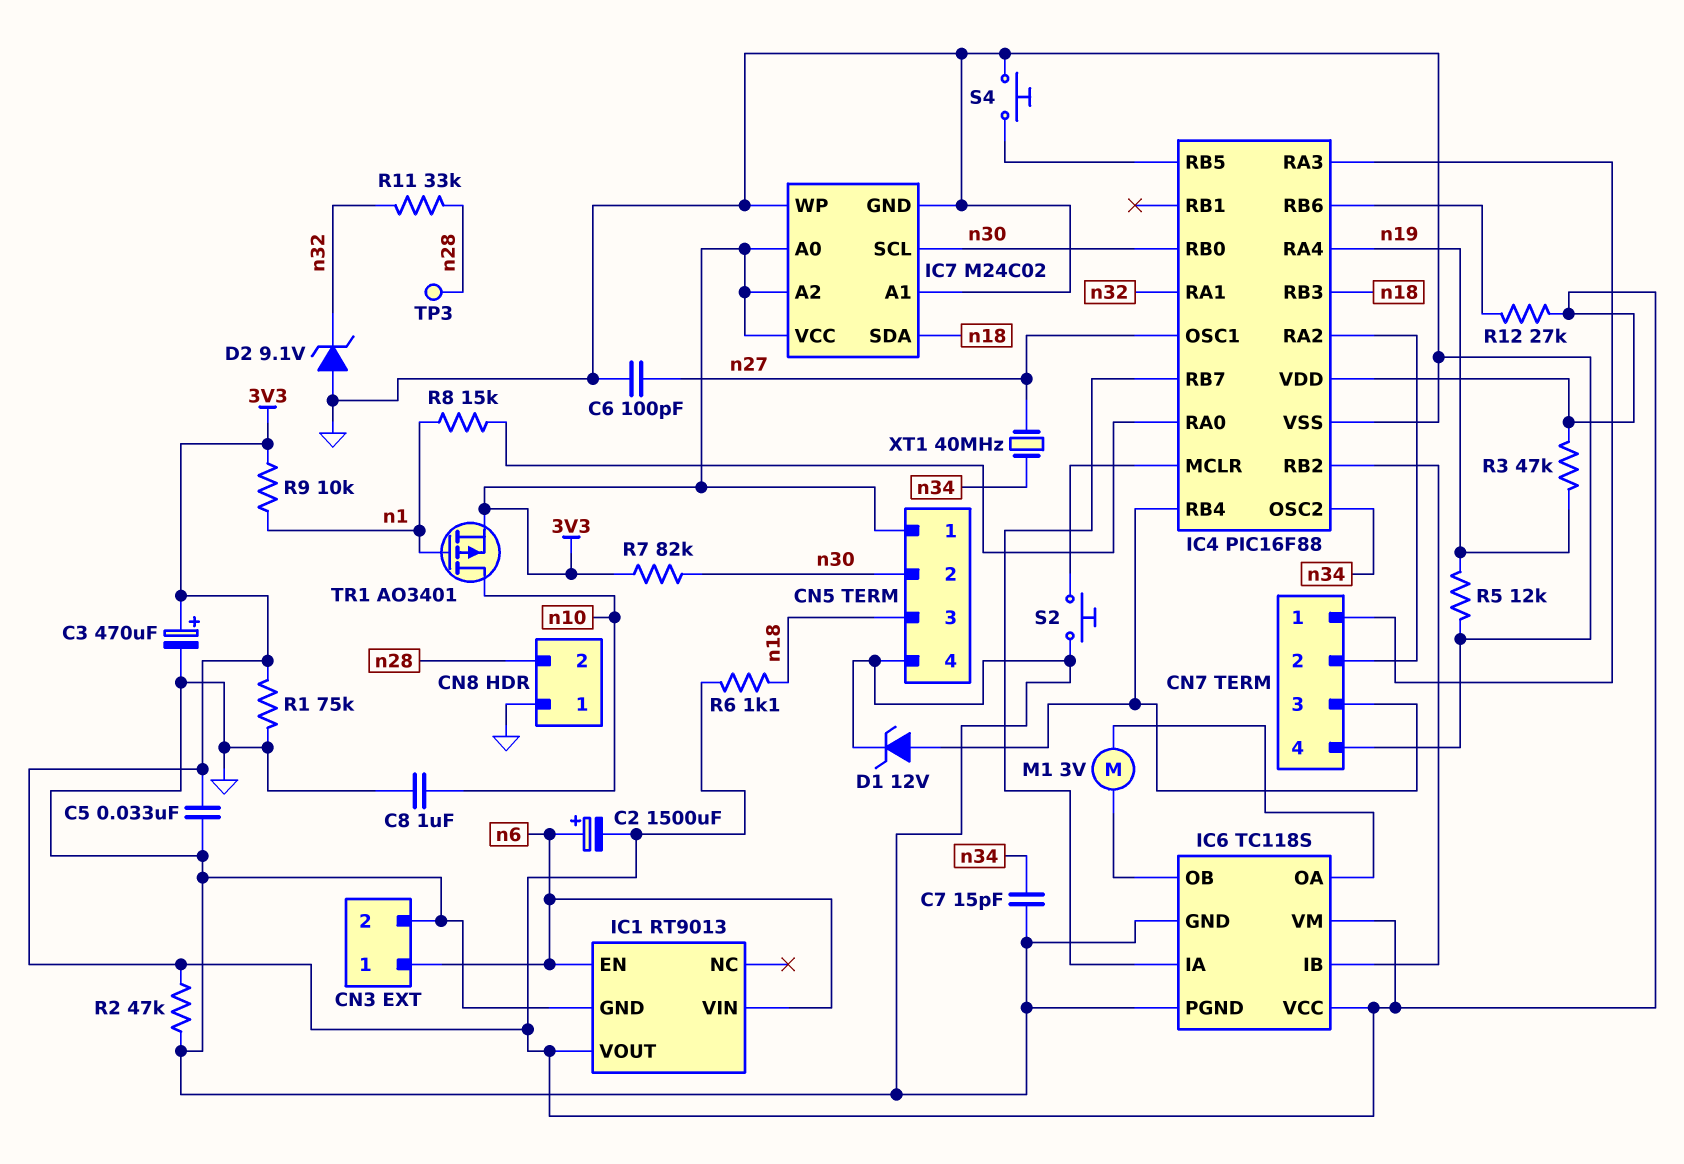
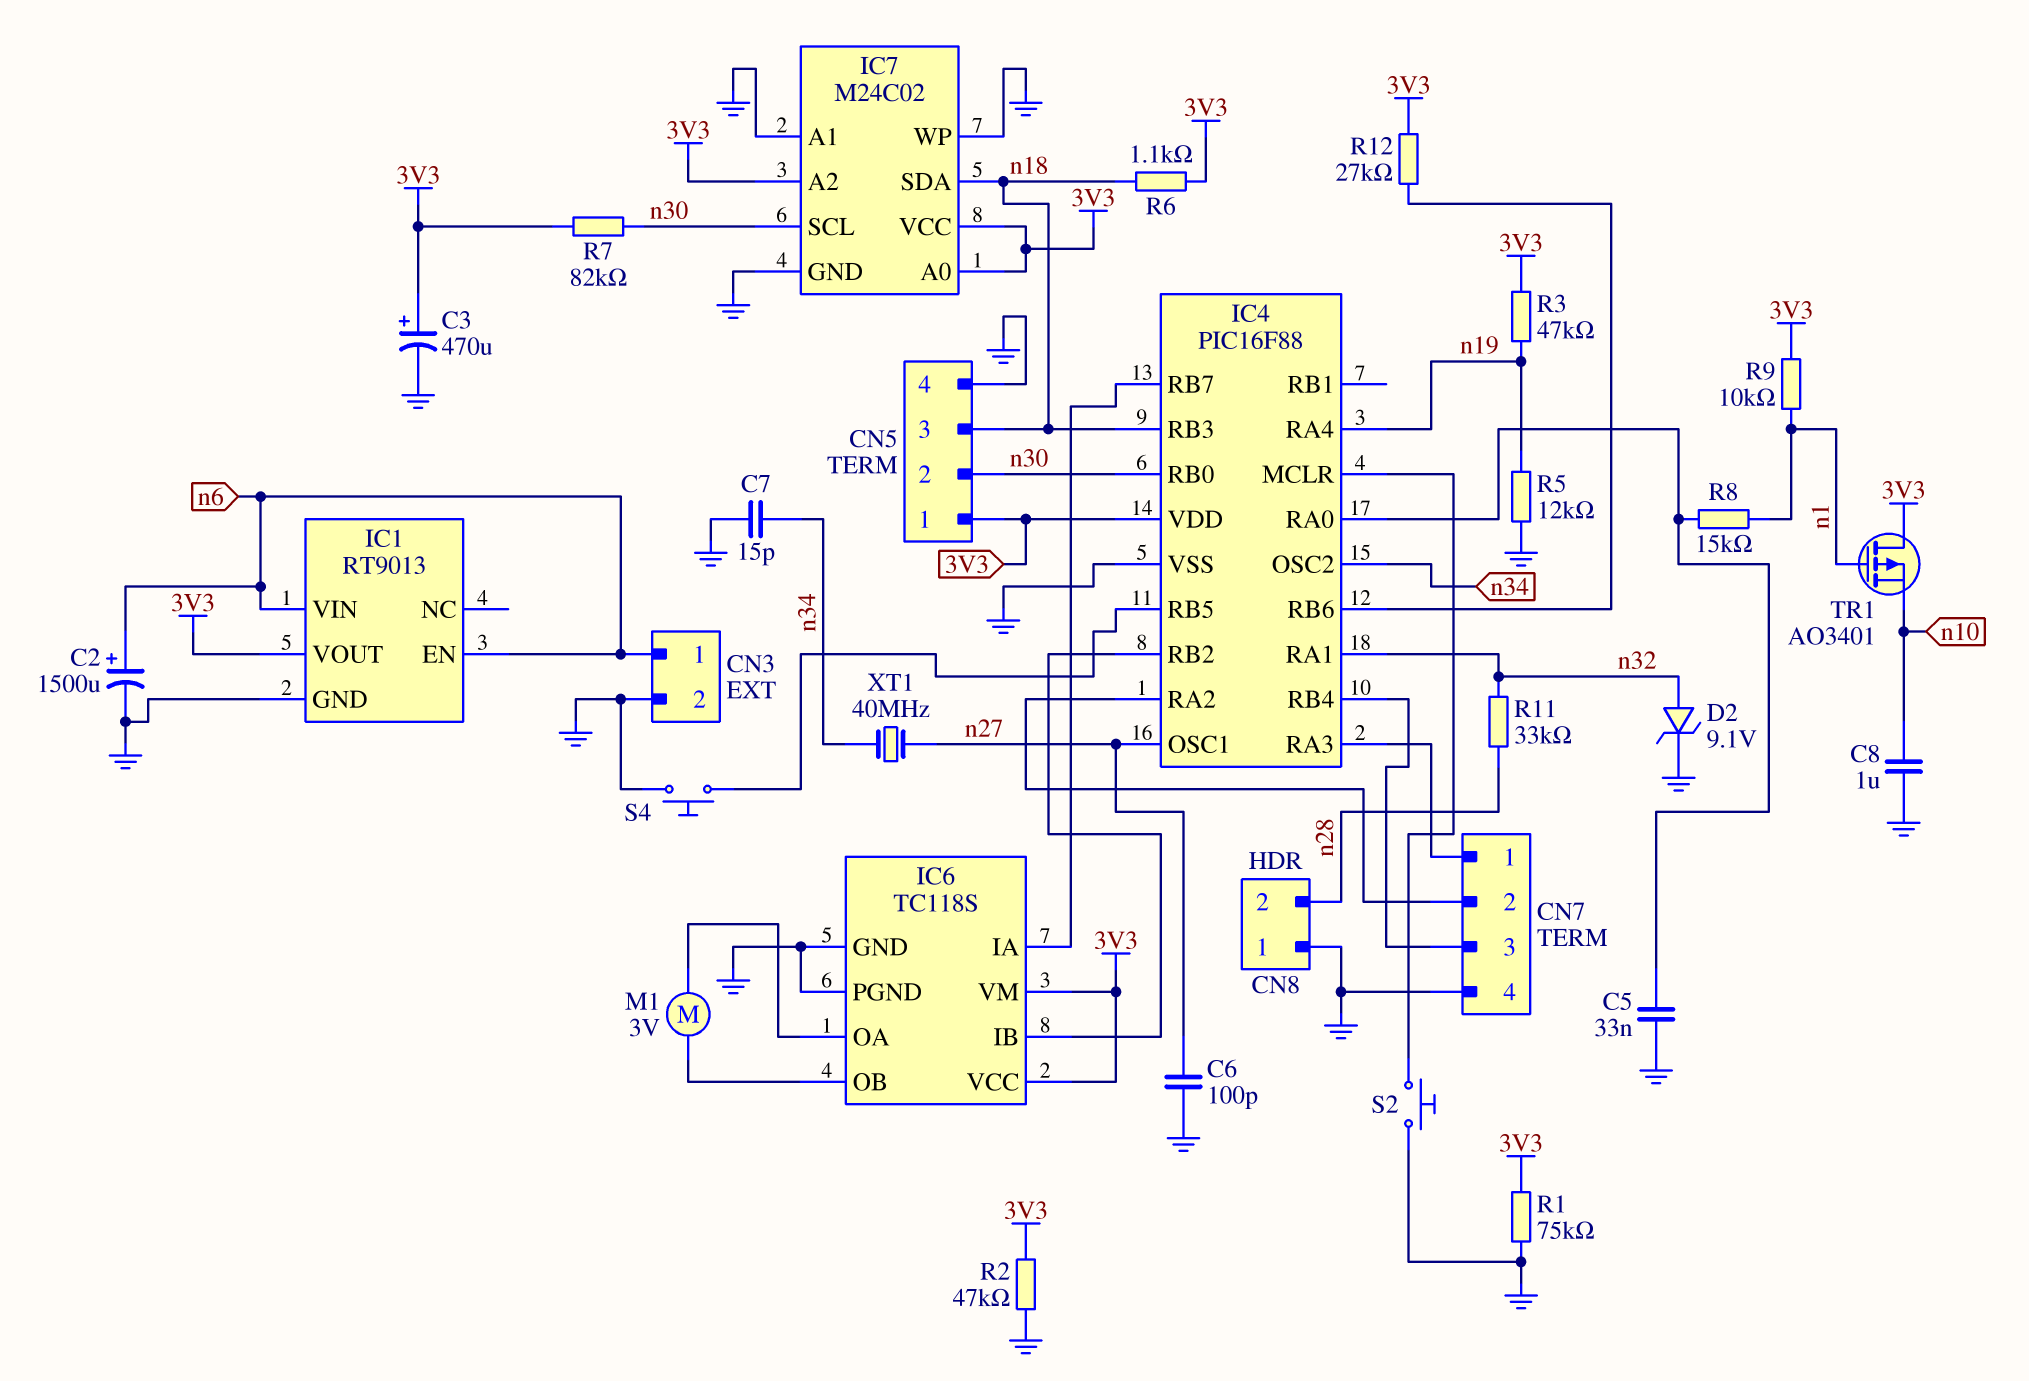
C2: 1500uF (plus n6, minus 3V3) -> 1500uF (plus n6, minus GND)
C5: 33nF (3V3, GND) -> 33nF (GND, IC4/RA0)
D1: zener 12V (A CN7/3, K GND) -> none
D2: zener 9.1V (A GND, K n32) -> zener 9.1V (A n32, K GND)
TP3: test point (n28) -> none
TR1: PMOS AO3401 (G n1, D n10, S 3V3) -> PMOS AO3401 (G n1, D 3V3, S n10)

